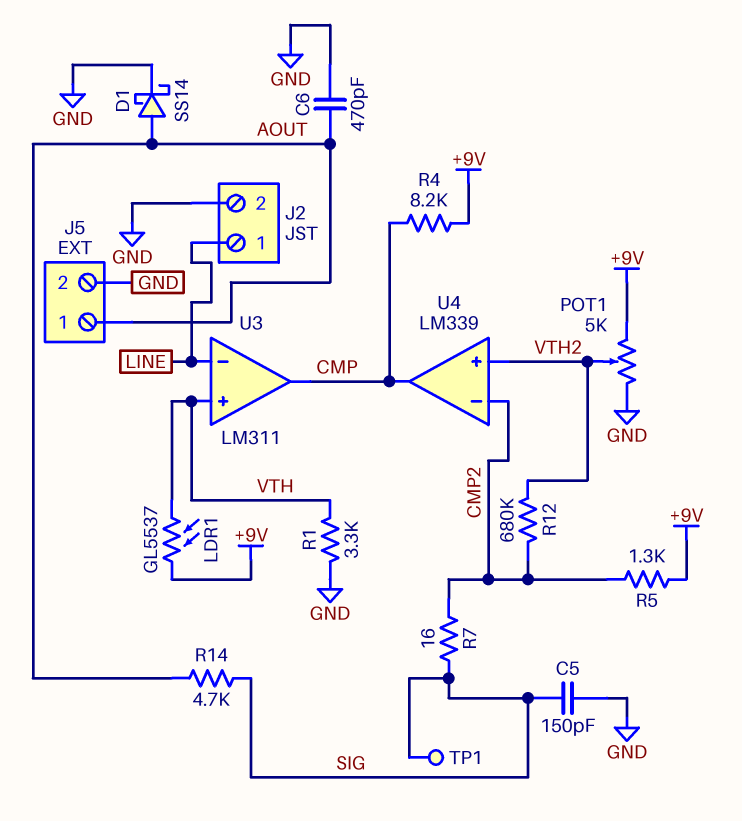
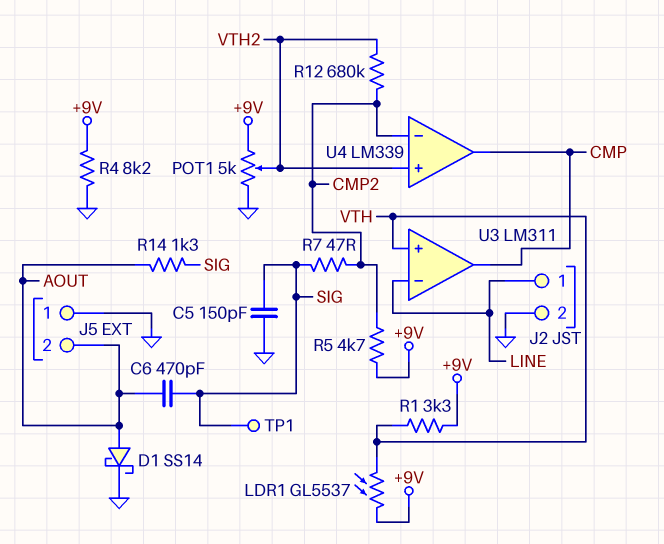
C6: 470pF (AOUT, GND) -> 470pF (AOUT, SIG)
J5 pin 1: AOUT -> GND
J5 pin 2: GND -> AOUT
R1: 3.3k (GND, VTH) -> 3.3k (+9V, VTH)
R4: 8.2k (+9V, CMP) -> 8.2k (+9V, GND)
R5: 1.3k (+9V, CMP2) -> 4.7k (+9V, CMP2)
R7: 16 (CMP2, SIG) -> 47 (CMP2, SIG)
R14: 4.7k (AOUT, SIG) -> 1.3k (AOUT, SIG)

